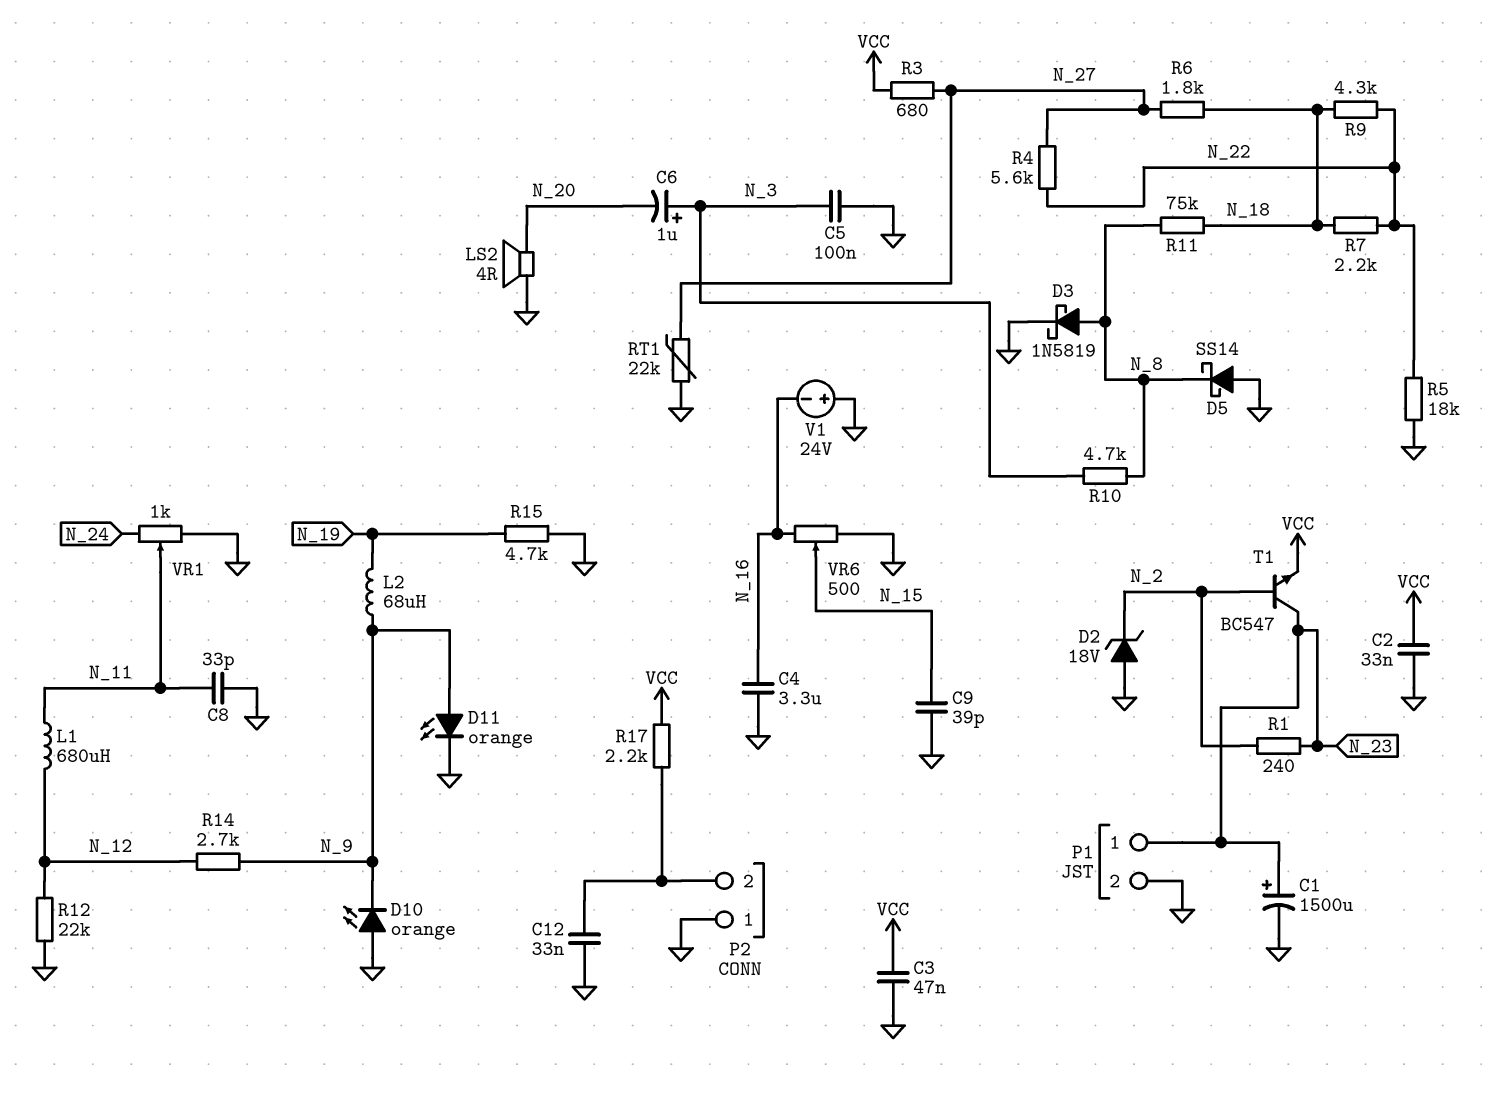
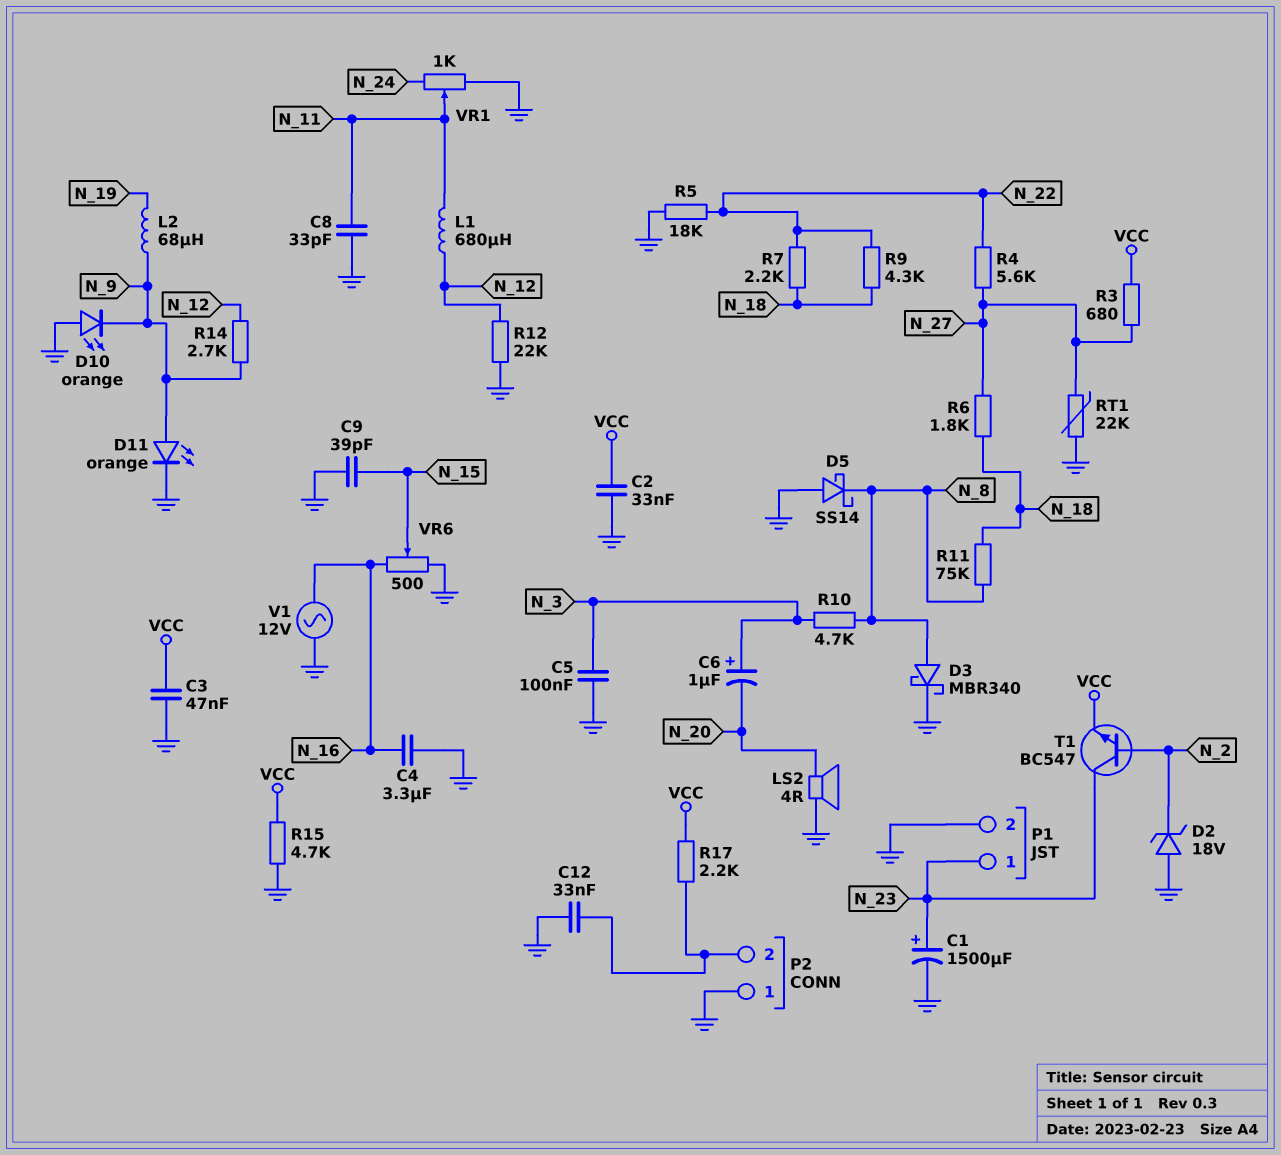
D3: schottky 1N5819 (A N_8, K GND) -> schottky MBR340 (A N_8, K GND)
R1: 240 (N_2, N_23) -> none
R15: 4.7k (GND, N_19) -> 4.7k (GND, VCC)
V1: 24V (plus GND, minus N_16) -> AC 12V (GND, N_16)

